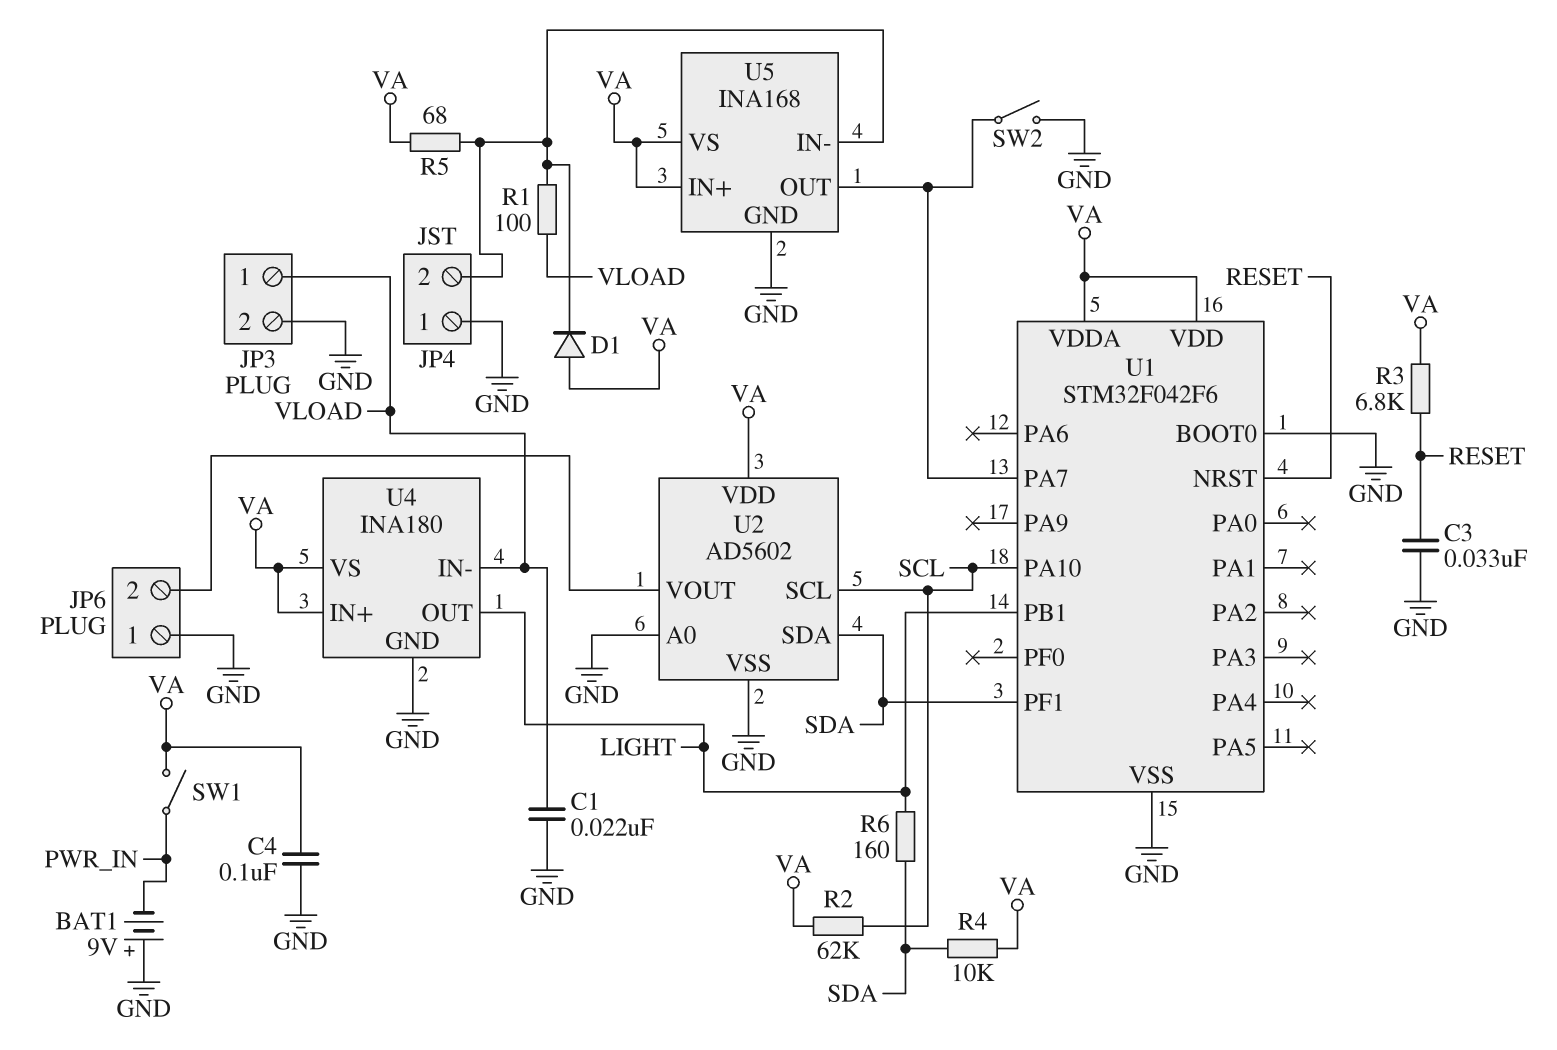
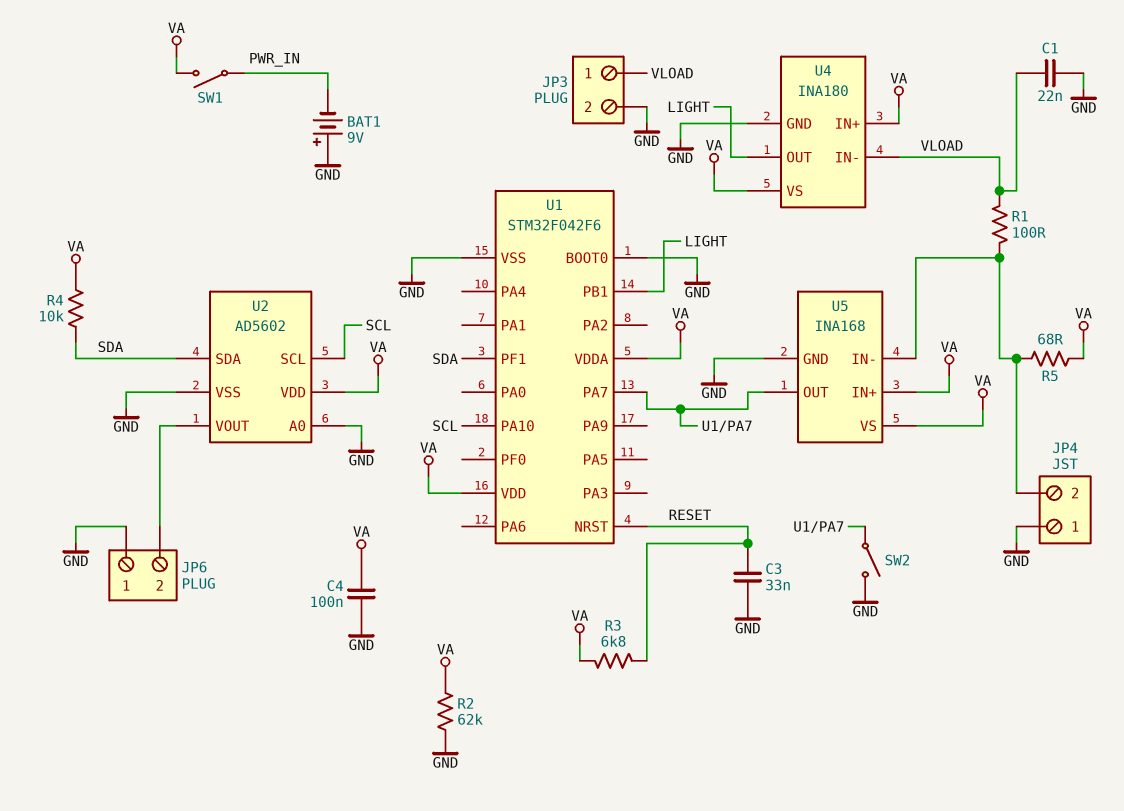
D1: diode (A VA, K JP4/2) -> none
R2: 62k (SCL, VA) -> 62k (GND, VA)
R6: 160 (LIGHT, SDA) -> none

